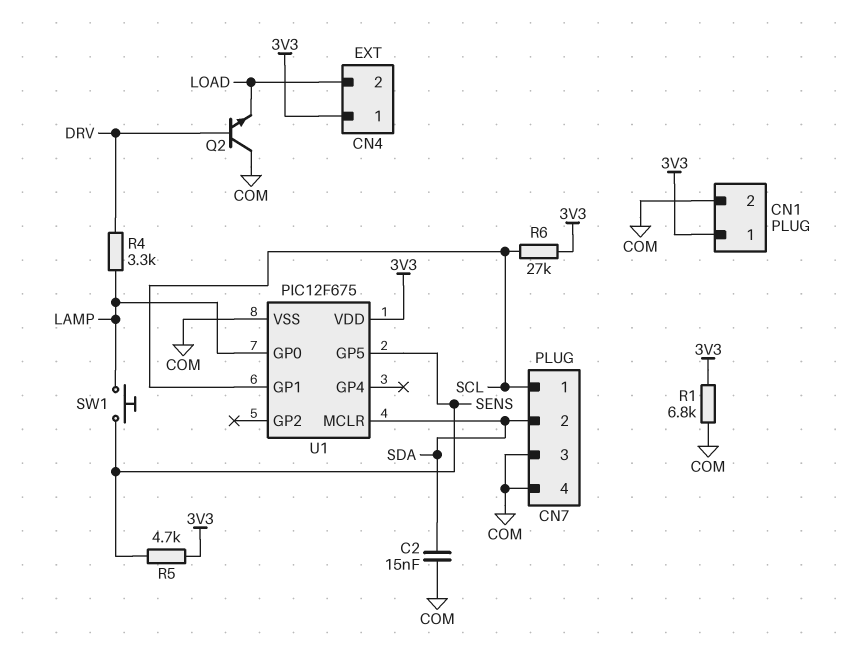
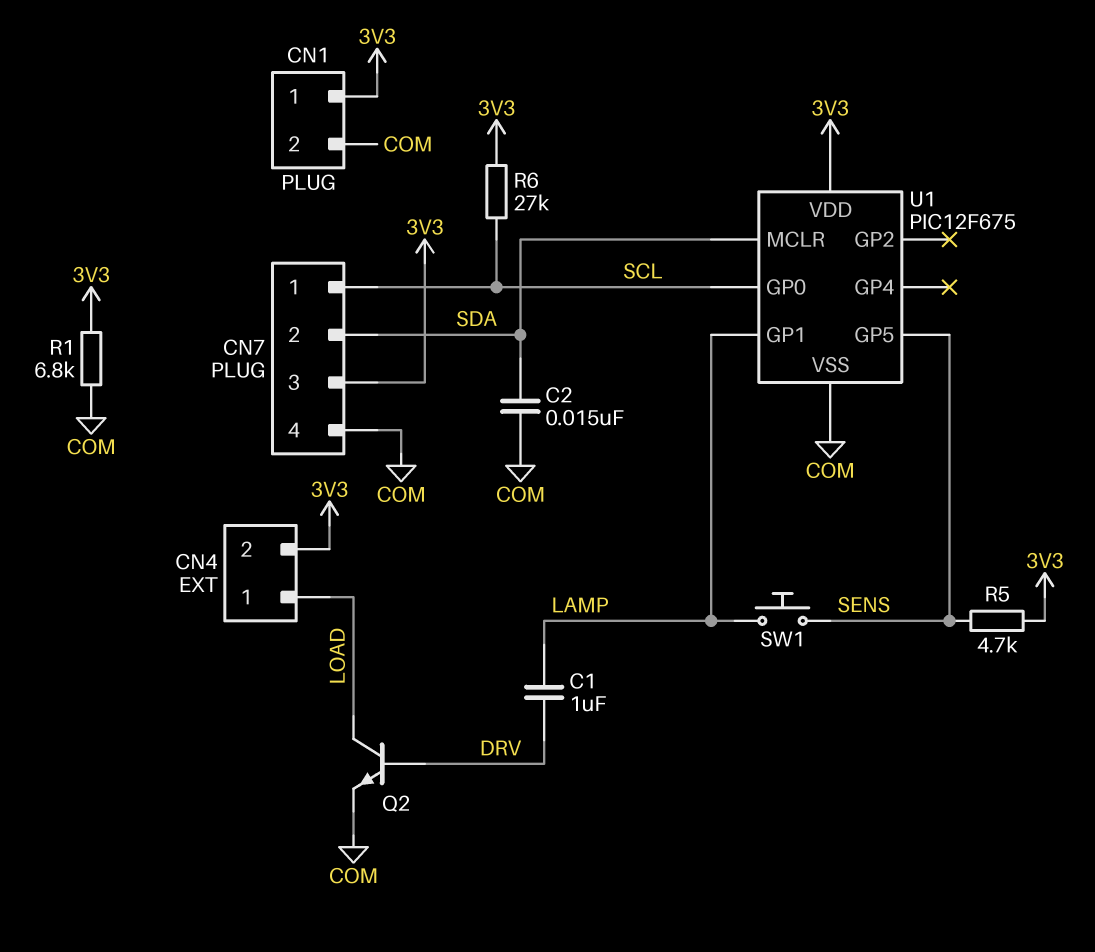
C1: none -> 1uF (DRV, LAMP)
CN4 pin 1: 3V3 -> LOAD
CN4 pin 2: LOAD -> 3V3
CN7 pin 3: COM -> 3V3
Q2: NPN (B DRV, C COM, E LOAD) -> NPN (B DRV, C LOAD, E COM)
R4: 3.3k (DRV, LAMP) -> none
U1 pin GP0: LAMP -> SCL
U1 pin GP1: SCL -> LAMP

